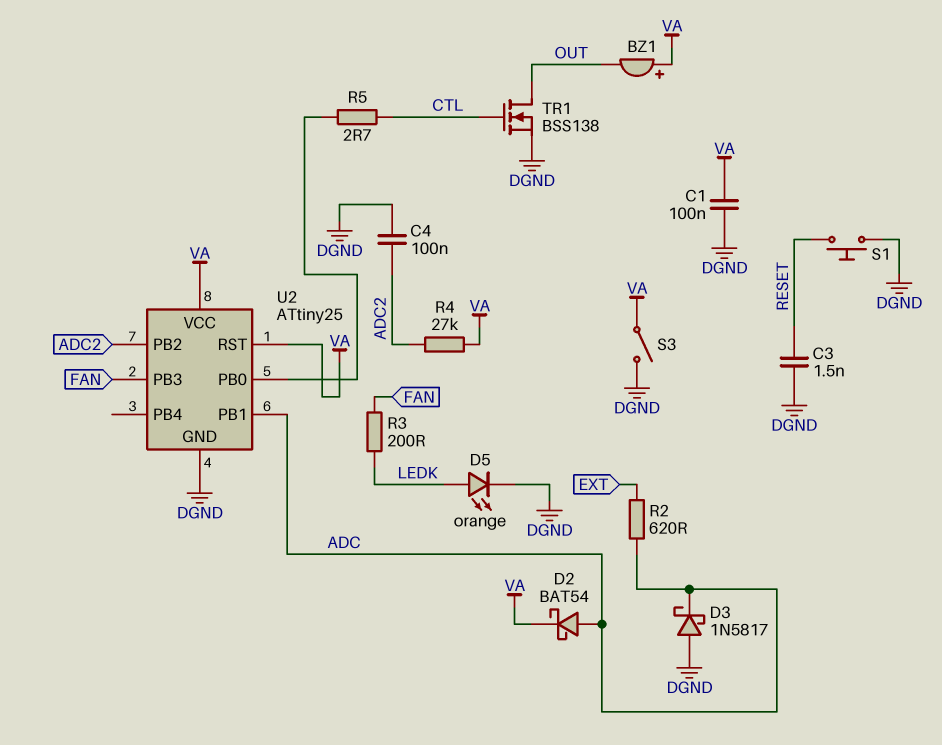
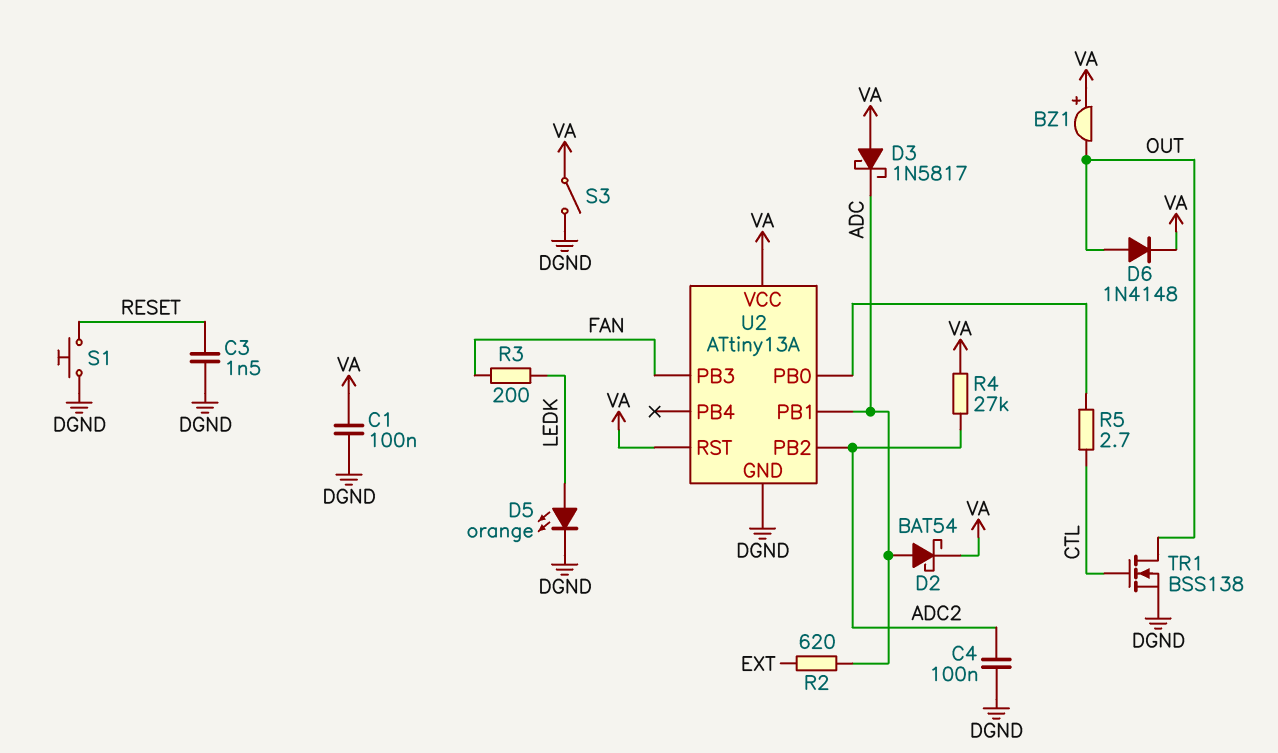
D3: schottky 1N5817 (A DGND, K ADC) -> schottky 1N5817 (A VA, K ADC)
D6: none -> diode 1N4148 (A OUT, K VA)
U2: ATtiny25 -> ATtiny13A

